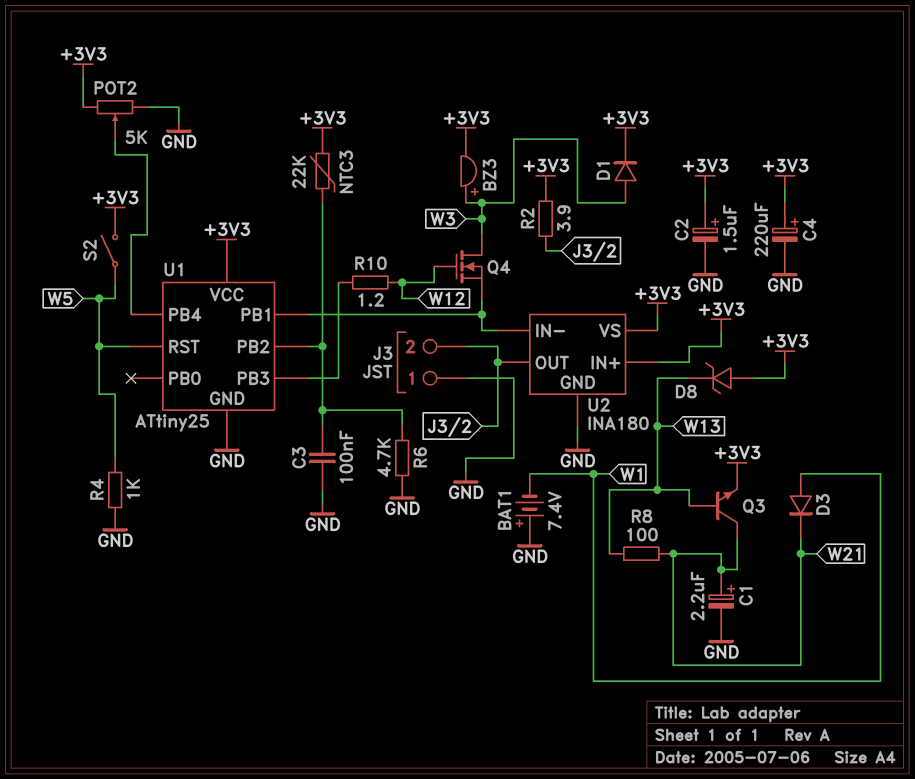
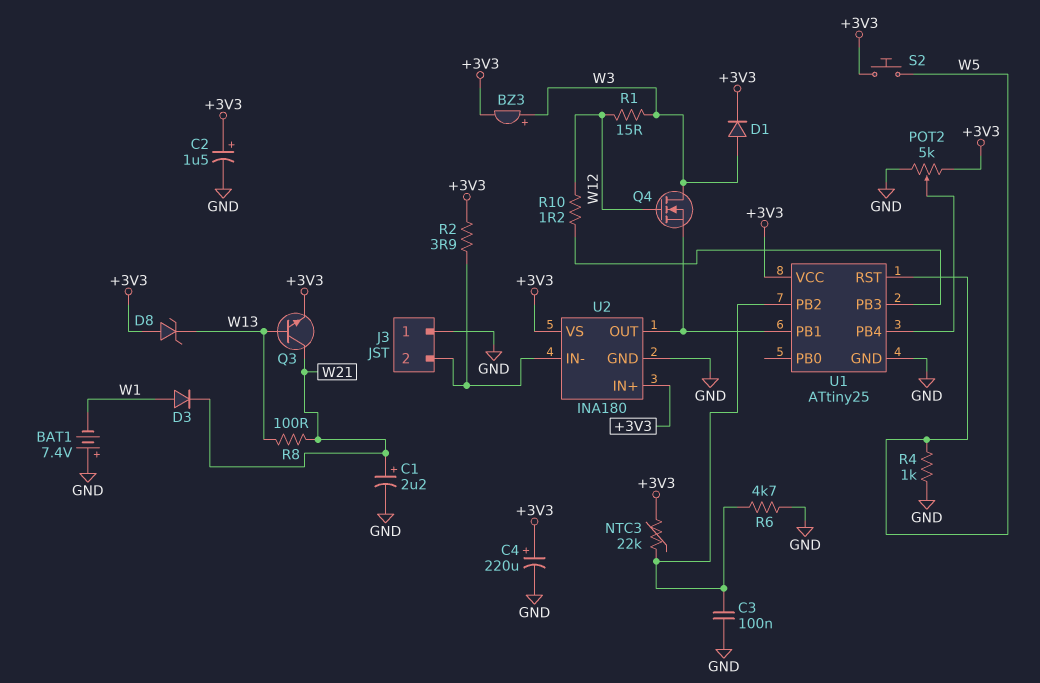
R1: none -> 15 (W3, W12)
S2: switch (+3V3, W5) -> button (+3V3, W5)
U2 pin IN-: U1/PB1 -> J3/2
U2 pin OUT: J3/2 -> U1/PB1

